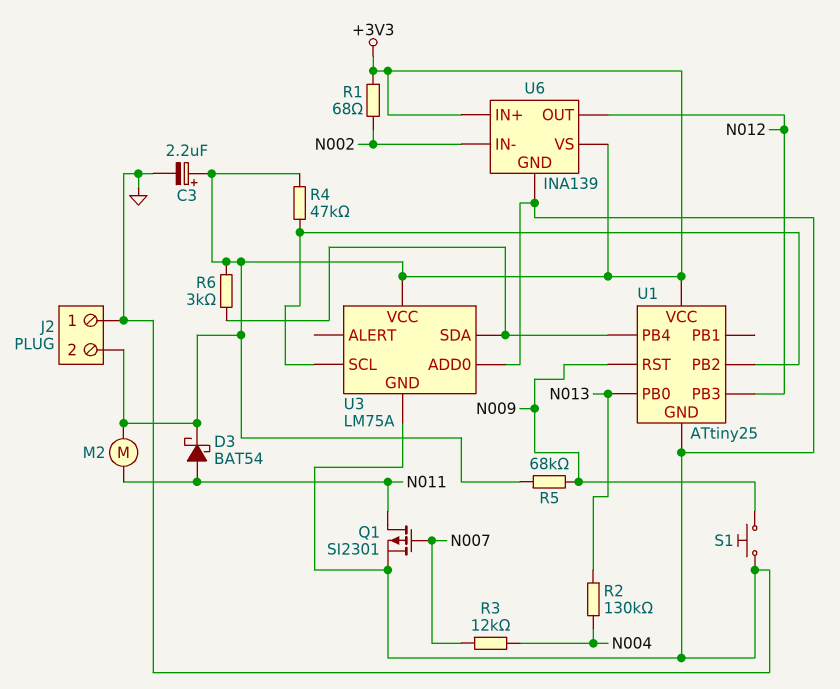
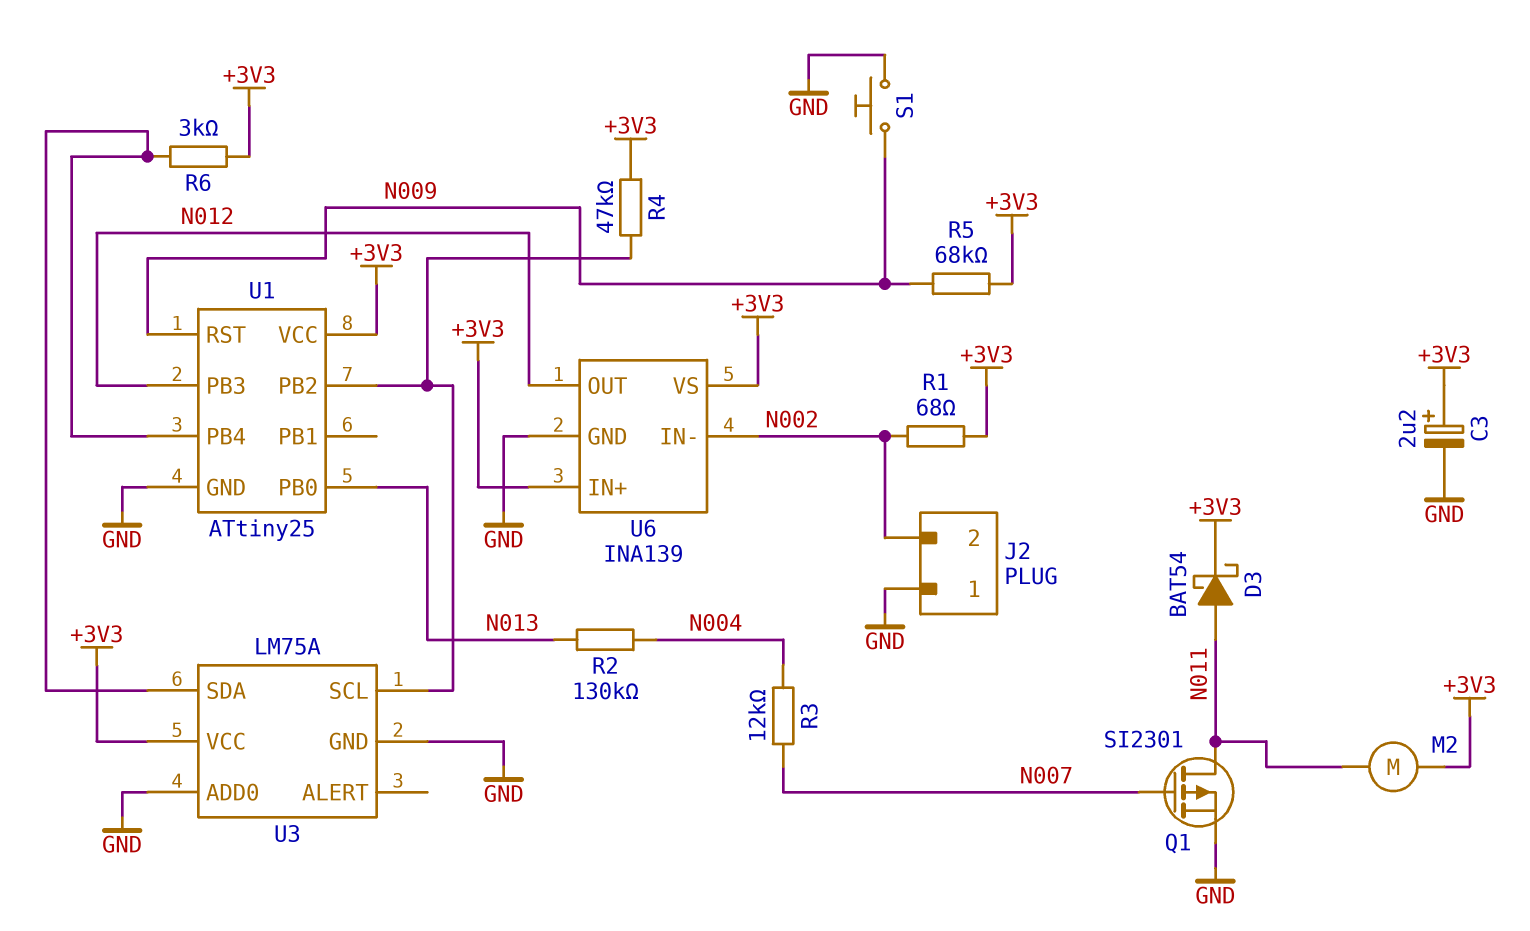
J2 pin 2: +3V3 -> N002

